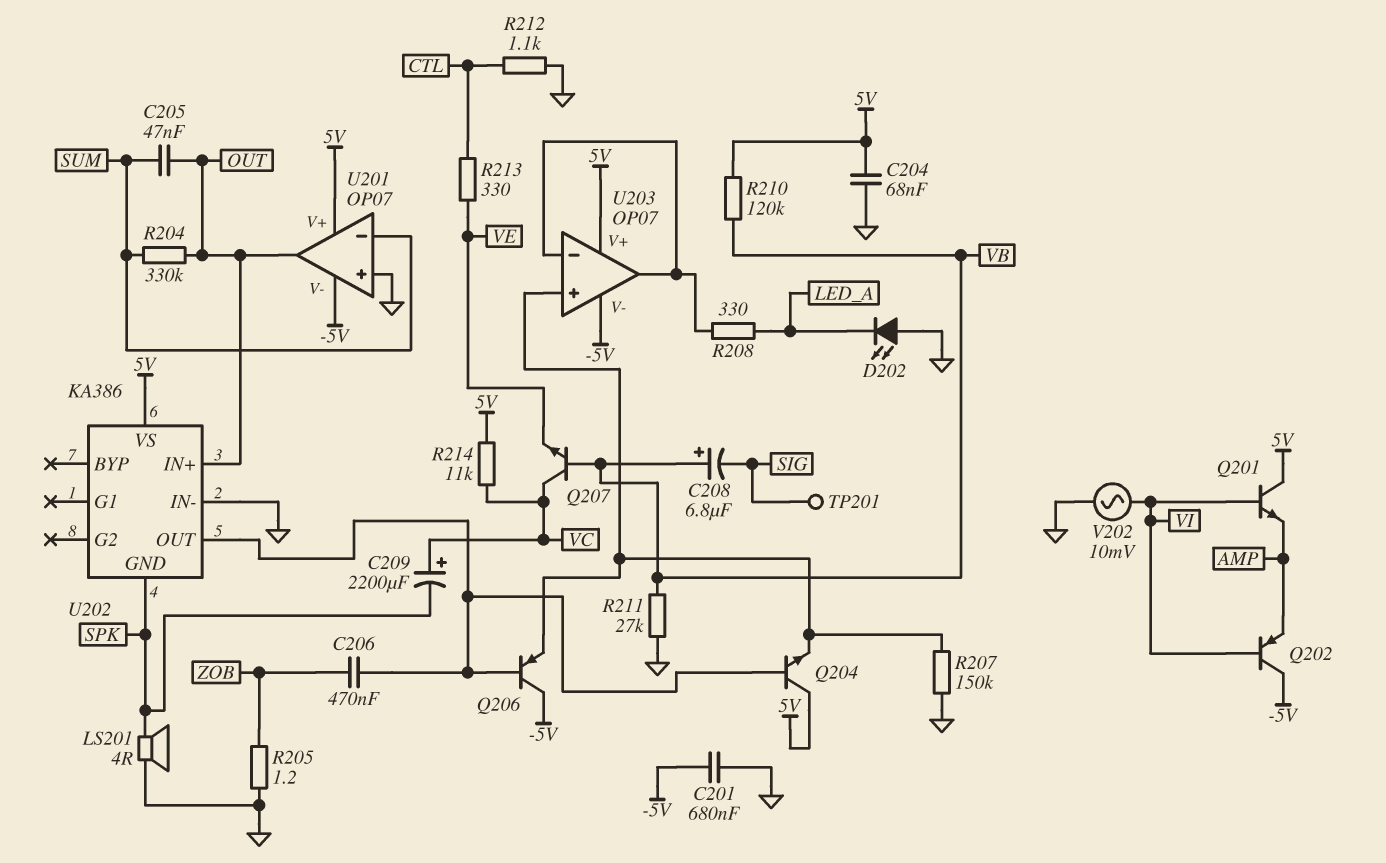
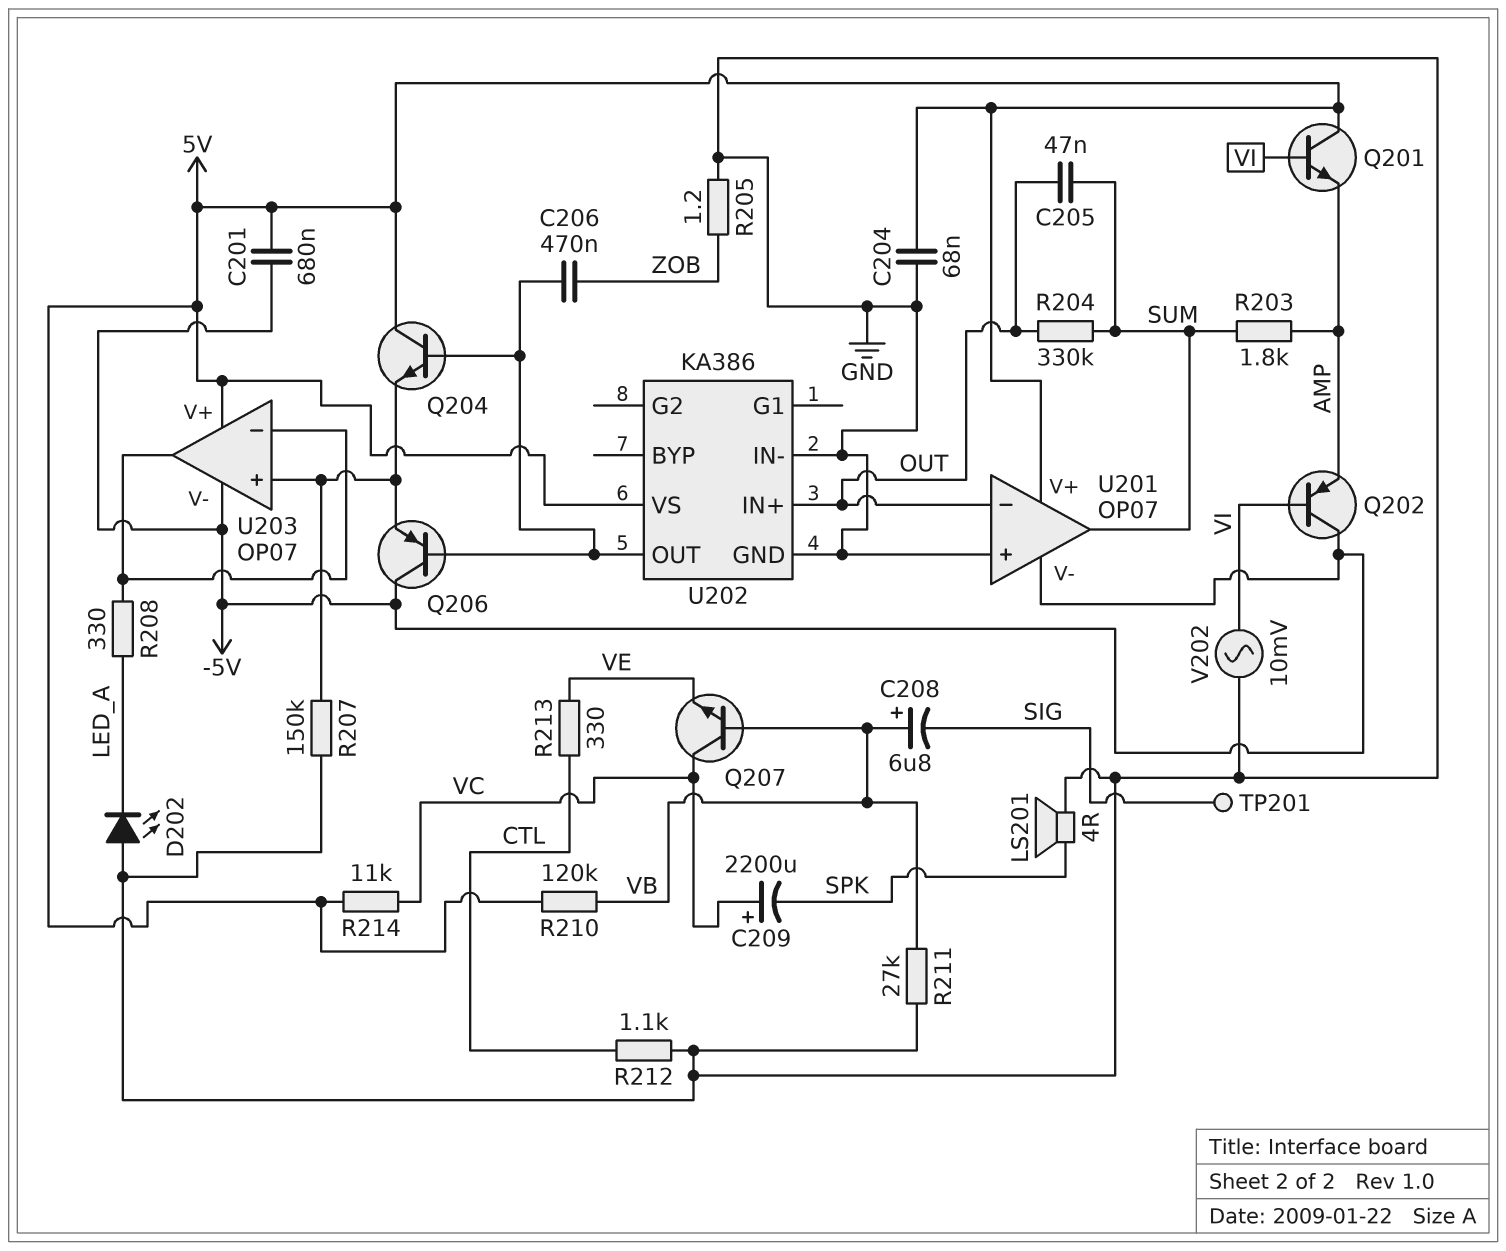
C201: 680nF (-5V, GND) -> 680nF (-5V, 5V)
R203: none -> 1.8k (AMP, SUM)
U201 pin in-: SUM -> OUT
U201 pin out: OUT -> SUM
U202 pin GND: SPK -> GND

